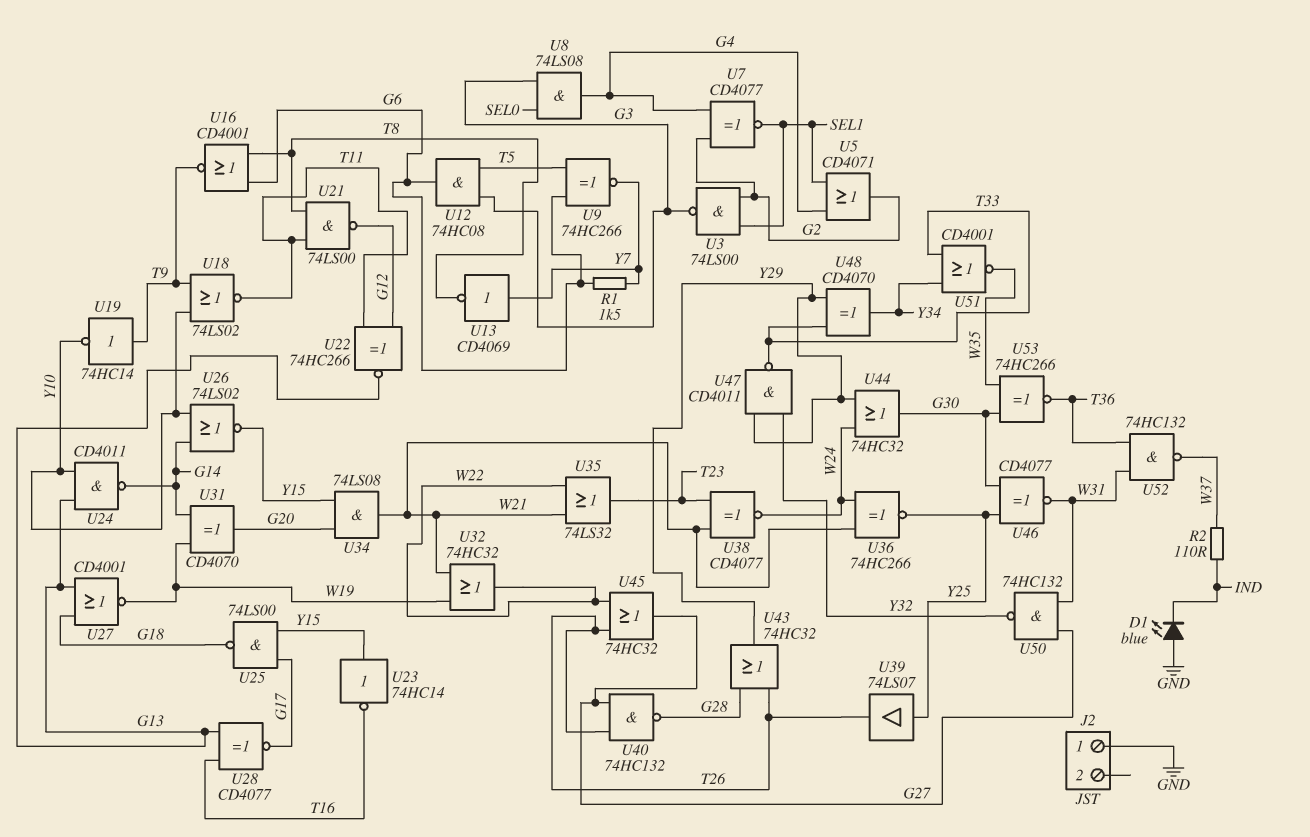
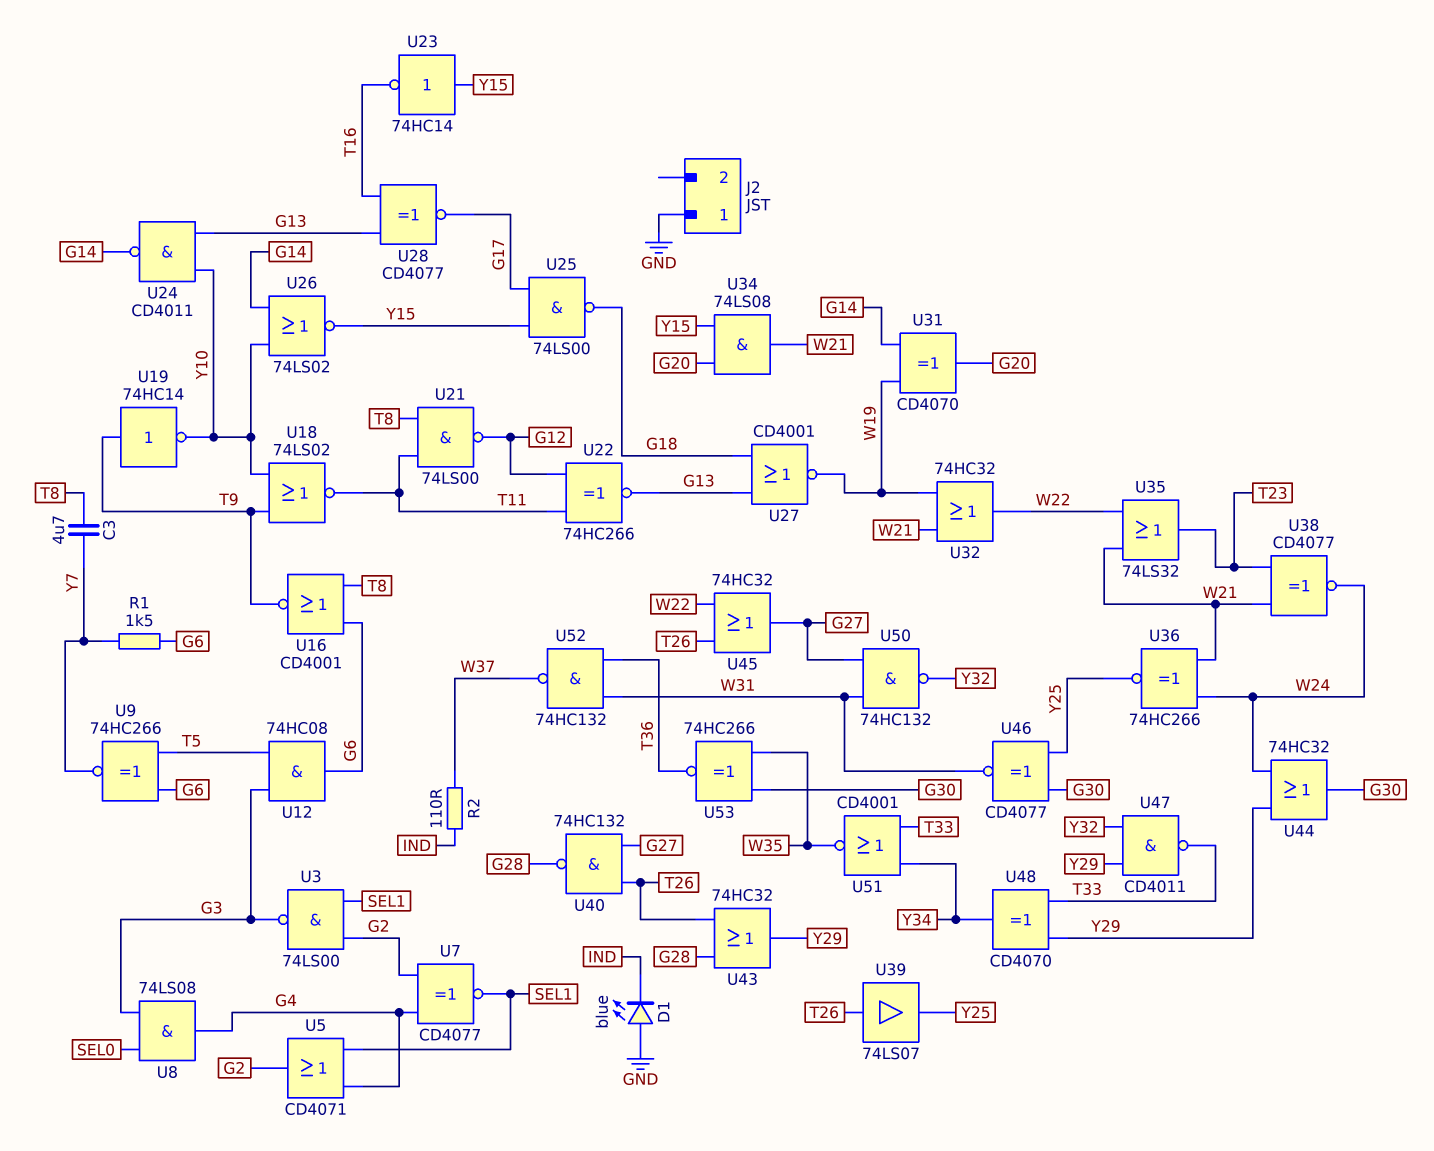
C3: none -> 4.7uF (T8, Y7)
U13: NOT CD4069 (in Y7, out T8) -> none
U39: buffer 74LS07 (in Y25, out T26) -> buffer 74LS07 (in T26, out Y25)

